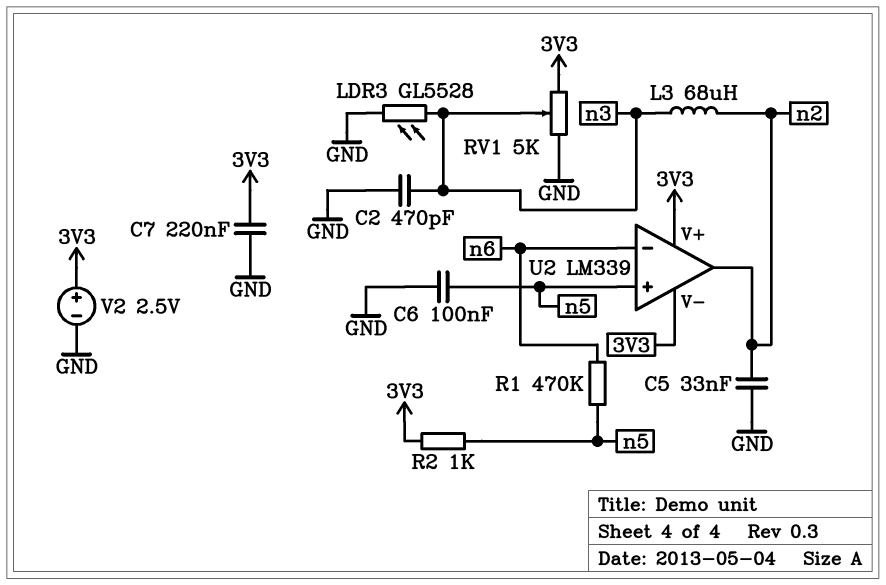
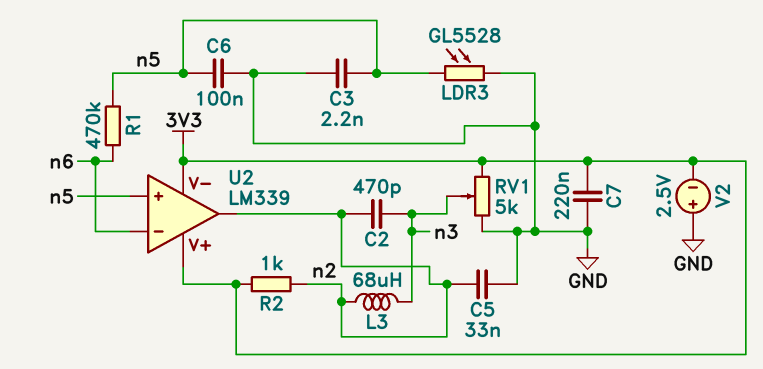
C2: 470pF (GND, n3) -> 470pF (n2, n3)
C3: none -> 2.2nF (GND, n5)
LDR3: GL5528 (GND, n3) -> GL5528 (GND, n5)
R2: 1k (3V3, n5) -> 1k (3V3, n2)
V2: 2.5V (plus 3V3, minus GND) -> 2.5V (plus GND, minus 3V3)

